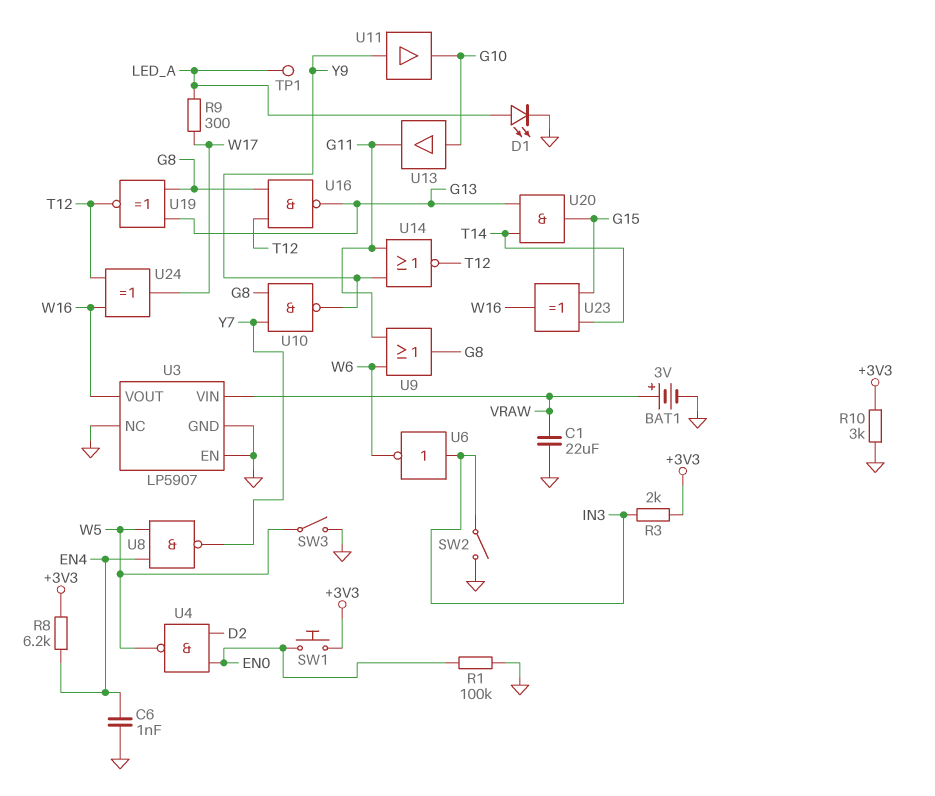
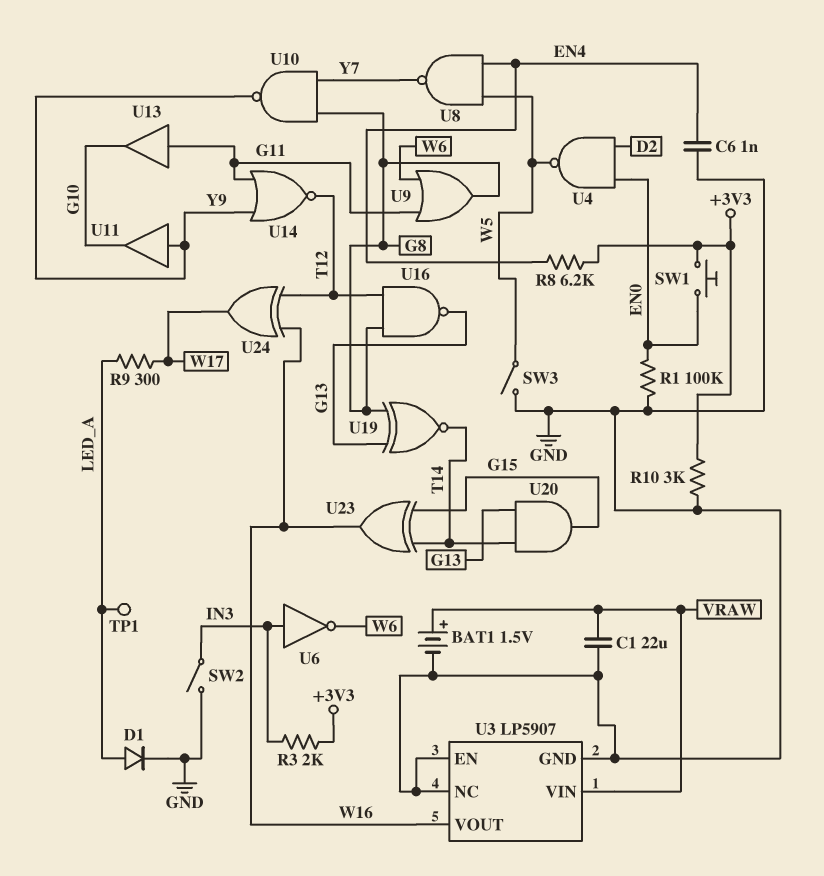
BAT1: 3V (plus VRAW, minus GND) -> 1.5V (plus VRAW, minus GND)
D1: LED (A LED_A, K GND) -> diode (A LED_A, K GND)
U13: buffer (in G10, out G11) -> buffer (in G11, out G10)
U19: XNOR (in G8, in G13, out T12) -> XNOR (in G8, in G13, out T14)

